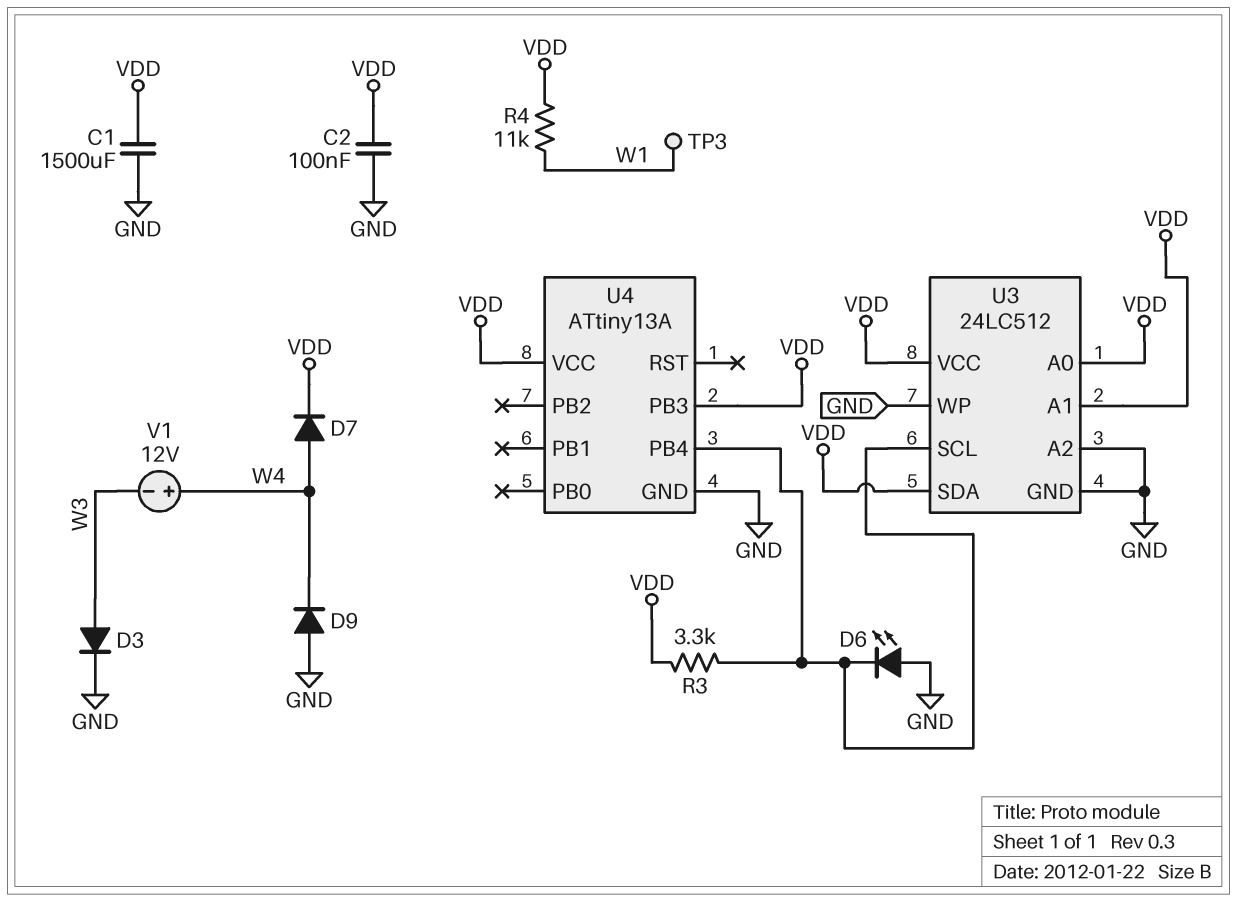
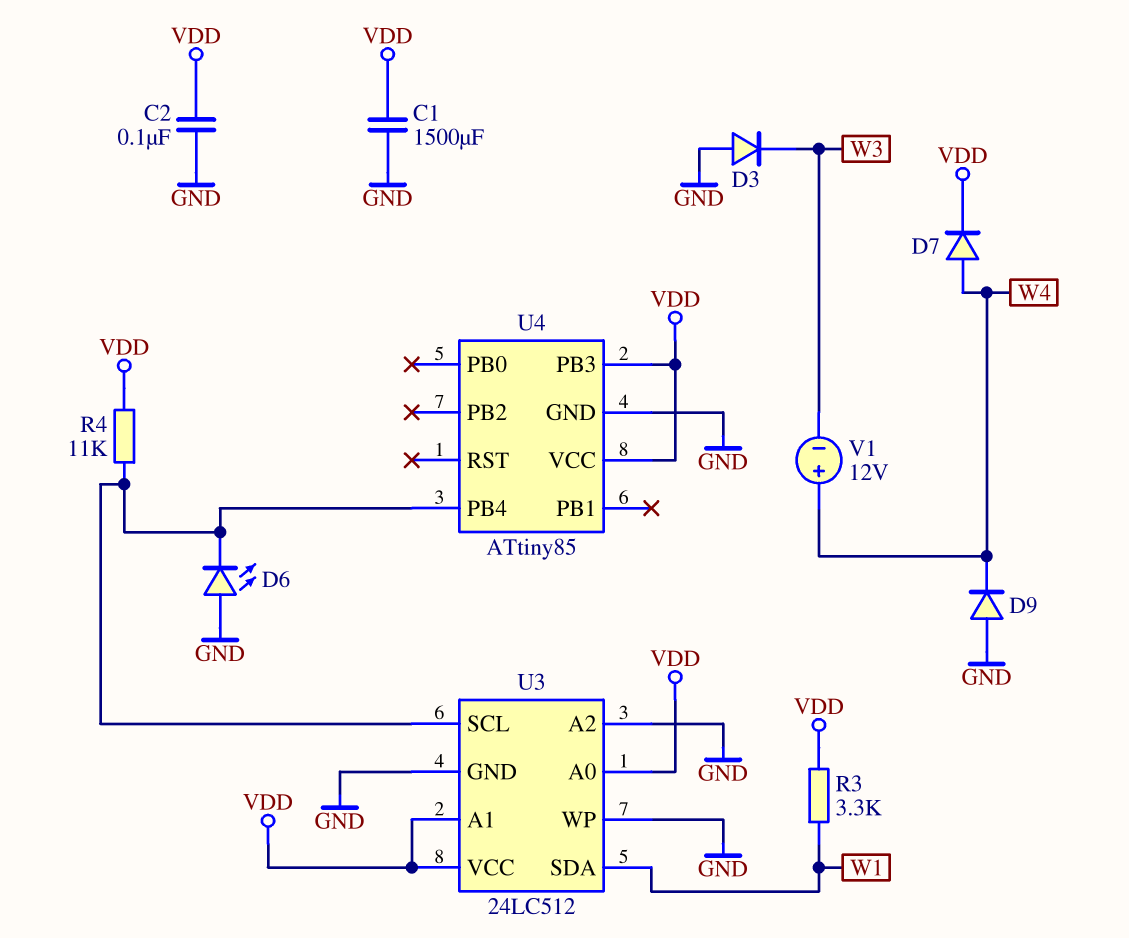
D3: diode (A W3, K GND) -> diode (A GND, K W3)
R3: 3.3k (U3/SCL, VDD) -> 3.3k (VDD, W1)
R4: 11k (VDD, W1) -> 11k (U3/SCL, VDD)
TP3: test point (W1) -> none
U3 pin SDA: VDD -> W1
U4: ATtiny13A -> ATtiny85

